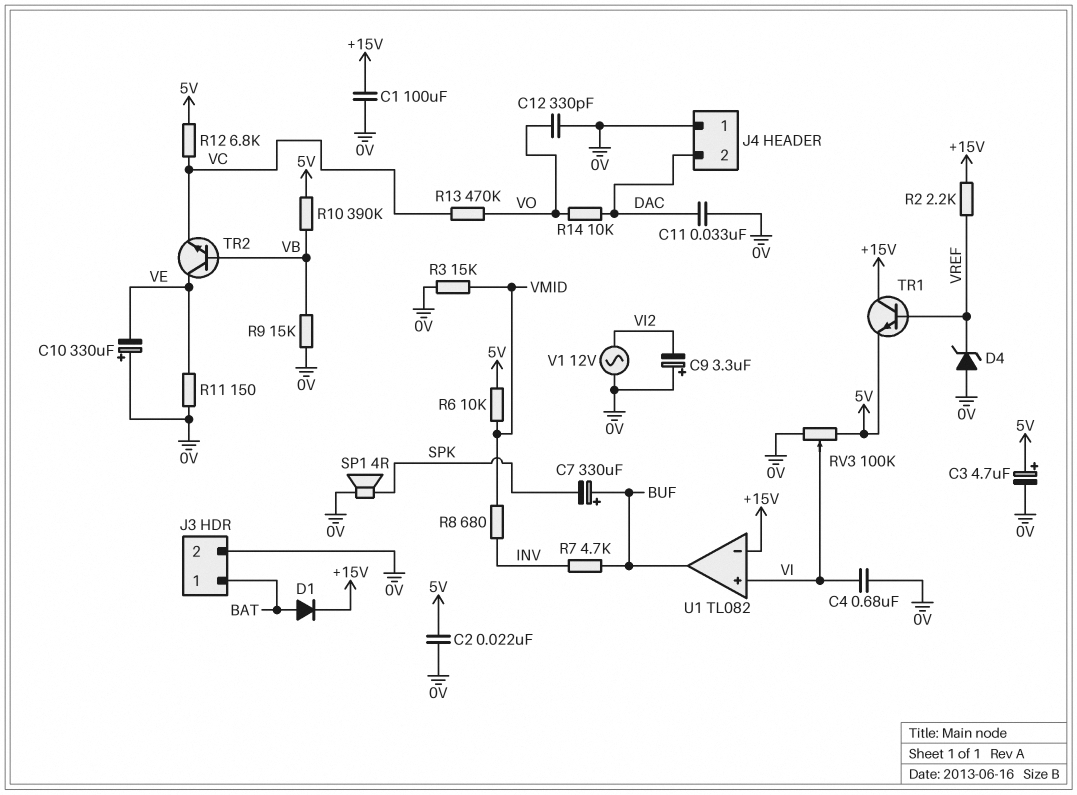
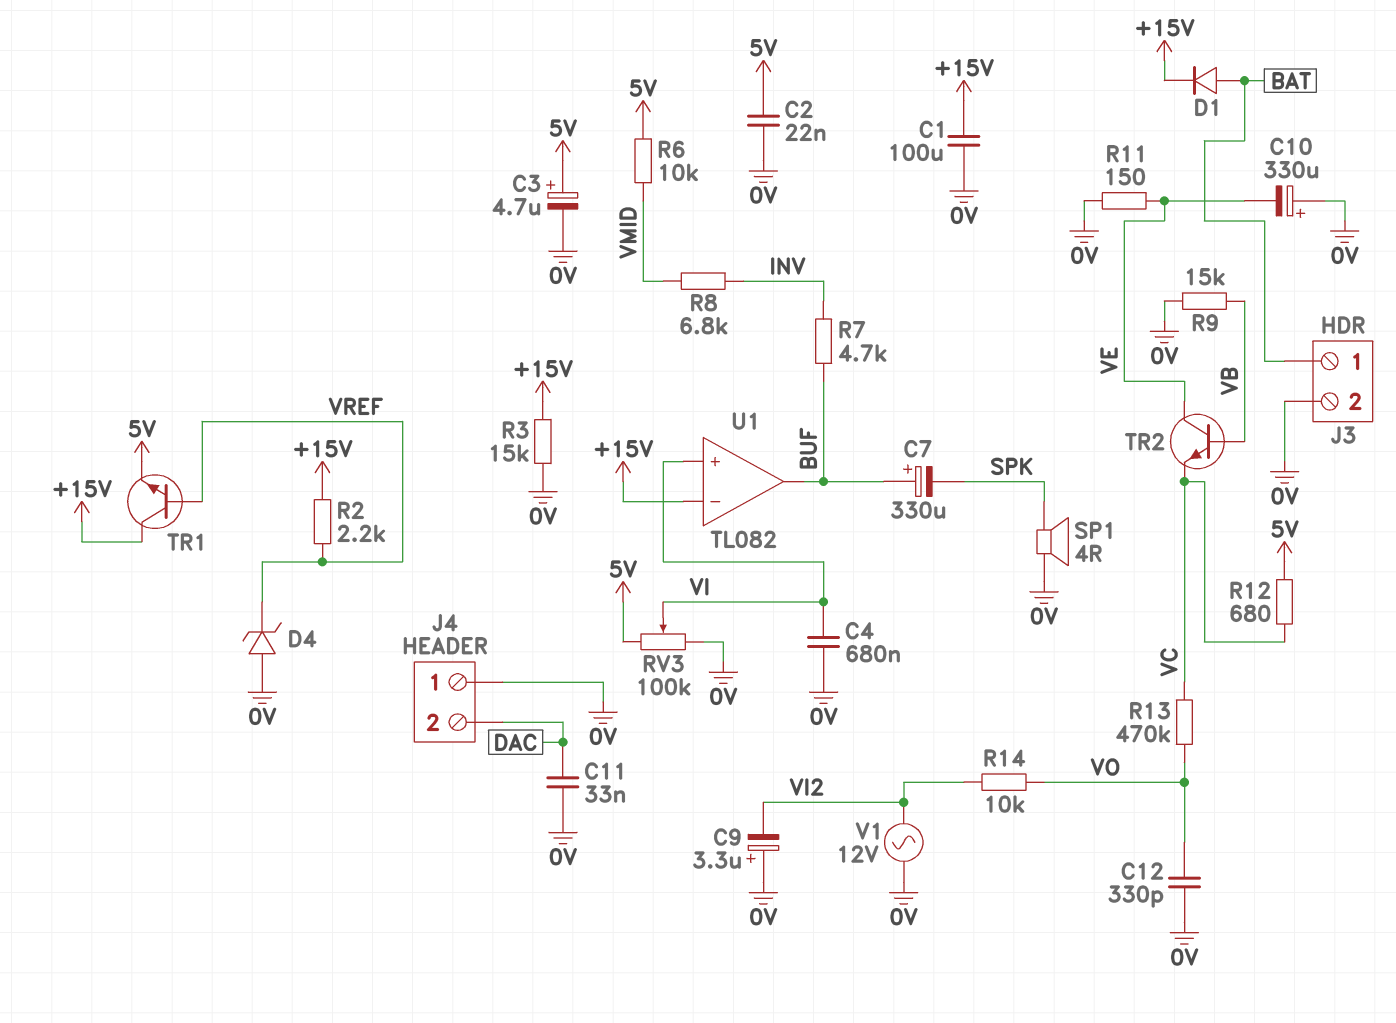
R3: 15k (0V, VMID) -> 15k (+15V, 0V)
R8: 680 (INV, VMID) -> 6.8k (INV, VMID)
R10: 390k (5V, VB) -> none
R12: 6.8k (5V, VC) -> 680 (5V, VC)
R14: 10k (DAC, VO) -> 10k (VI2, VO)

